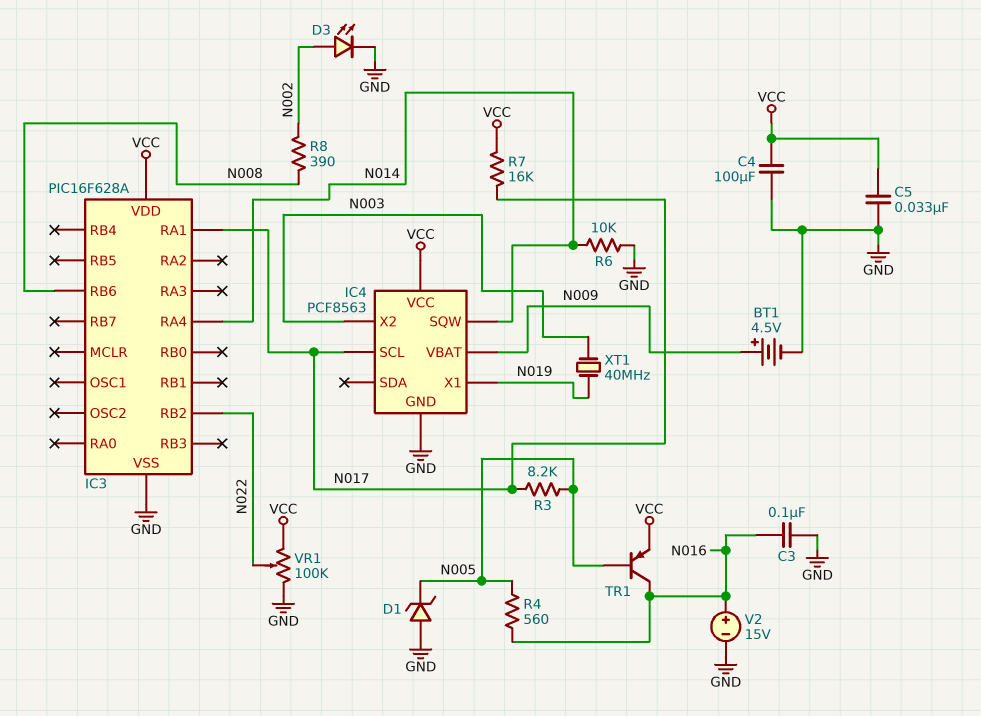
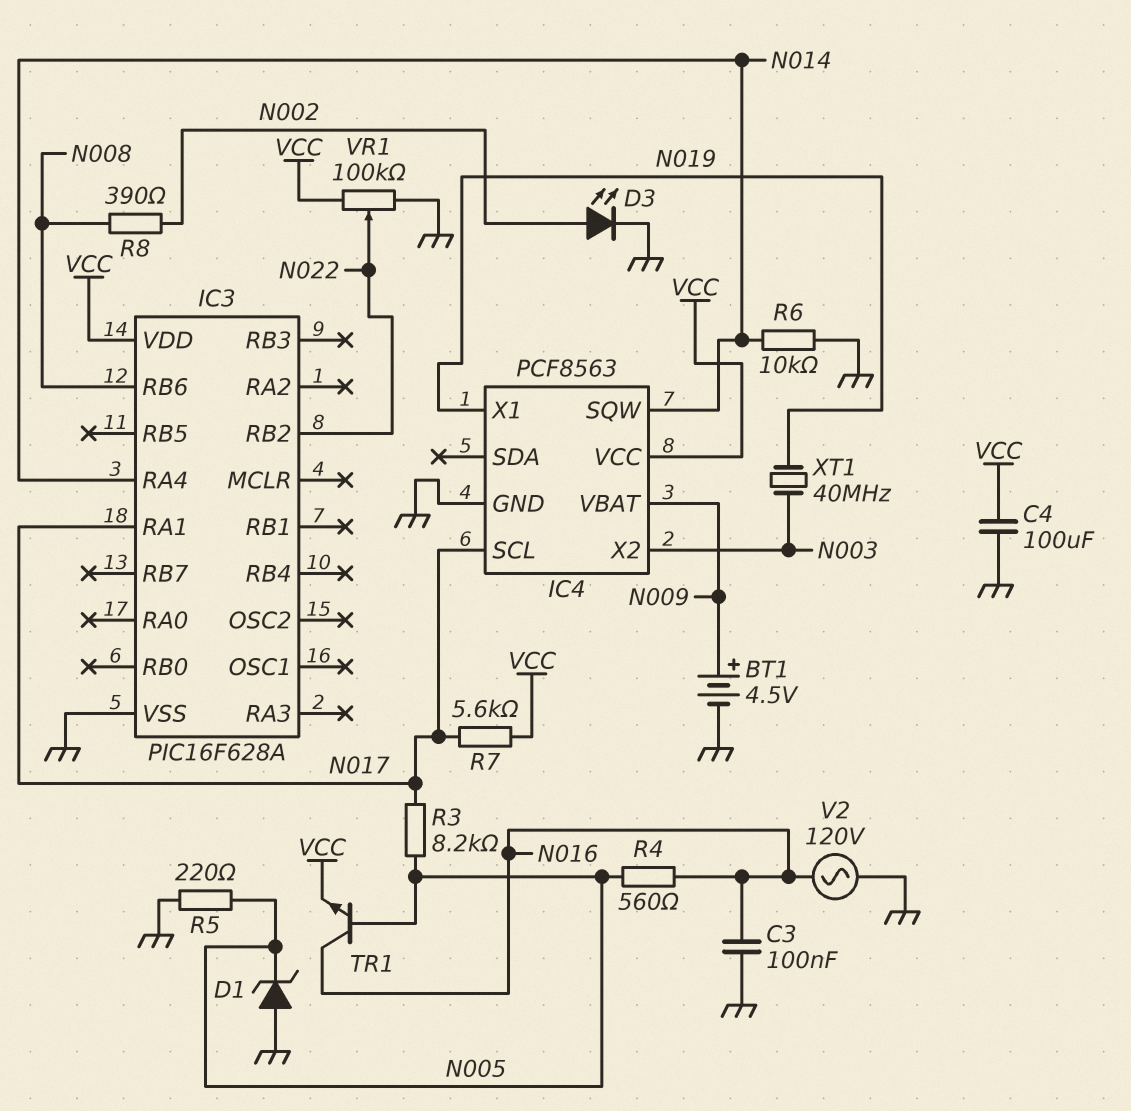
C5: 33nF (GND, VCC) -> none
R5: none -> 220 (GND, N005)
R7: 16k (N017, VCC) -> 5.6k (N017, VCC)
TR1: PNP (B N005, C N016, E VCC) -> NPN (B N005, C N016, E VCC)
V2: 15V (plus N016, minus GND) -> AC 120V (GND, N016)

